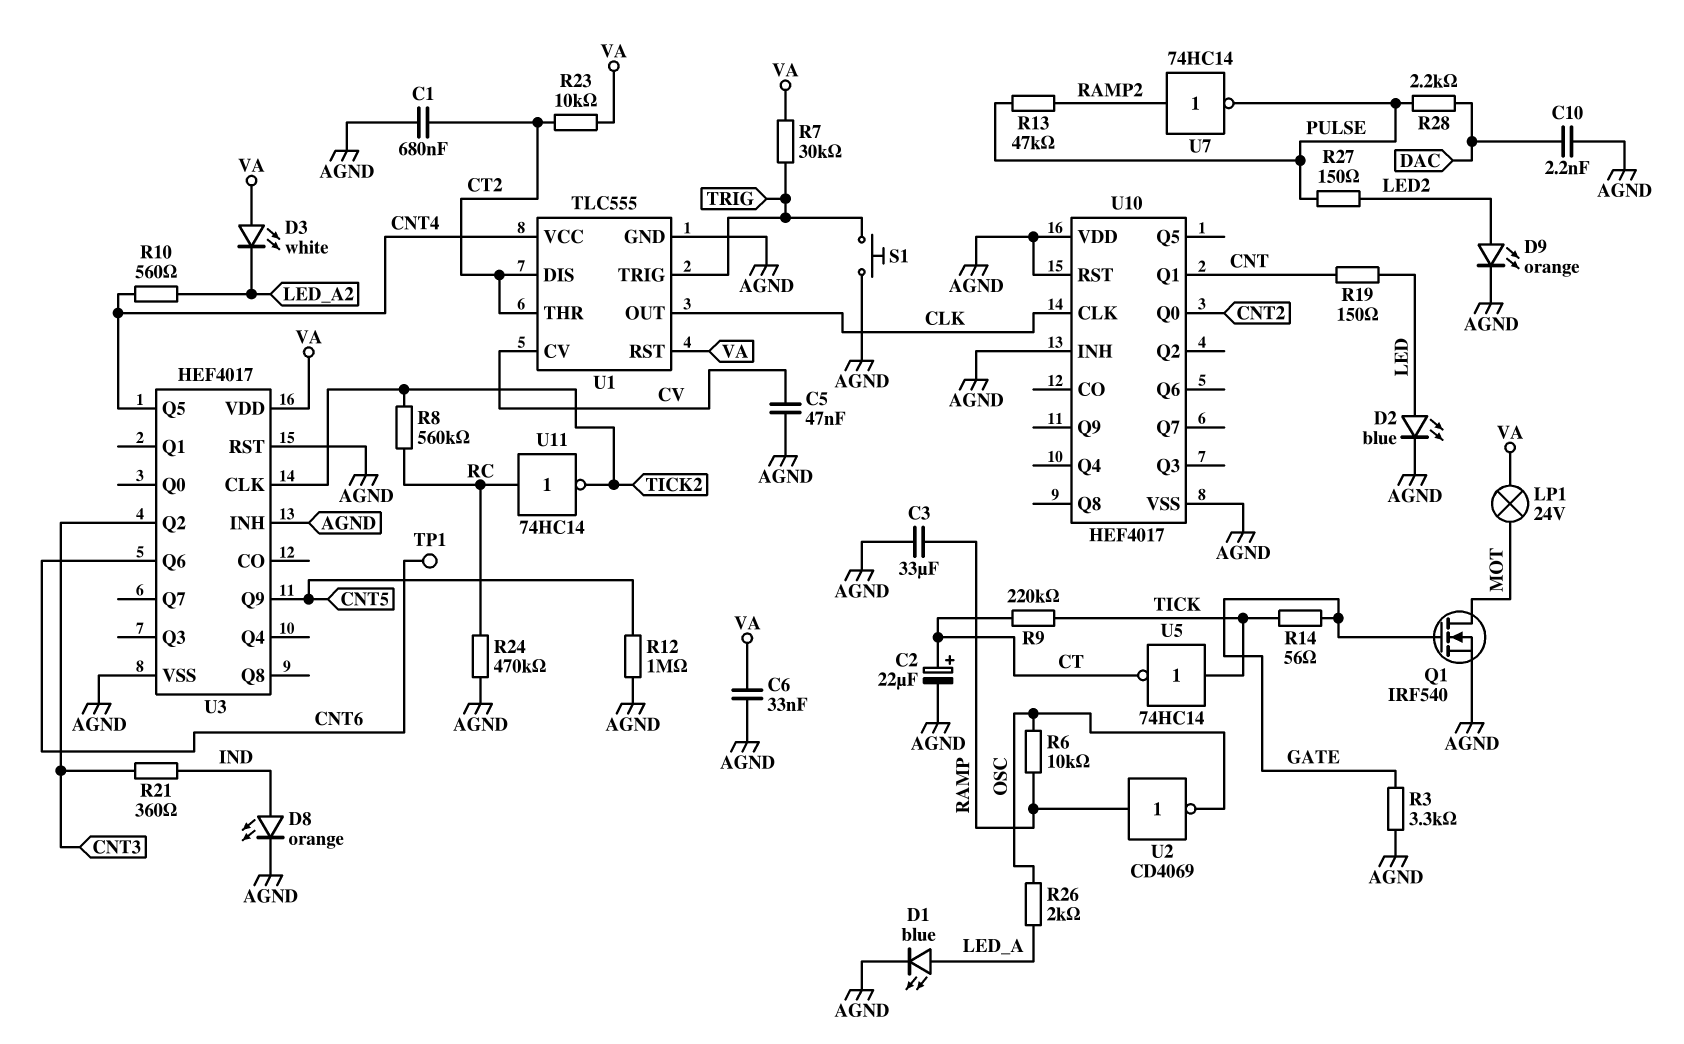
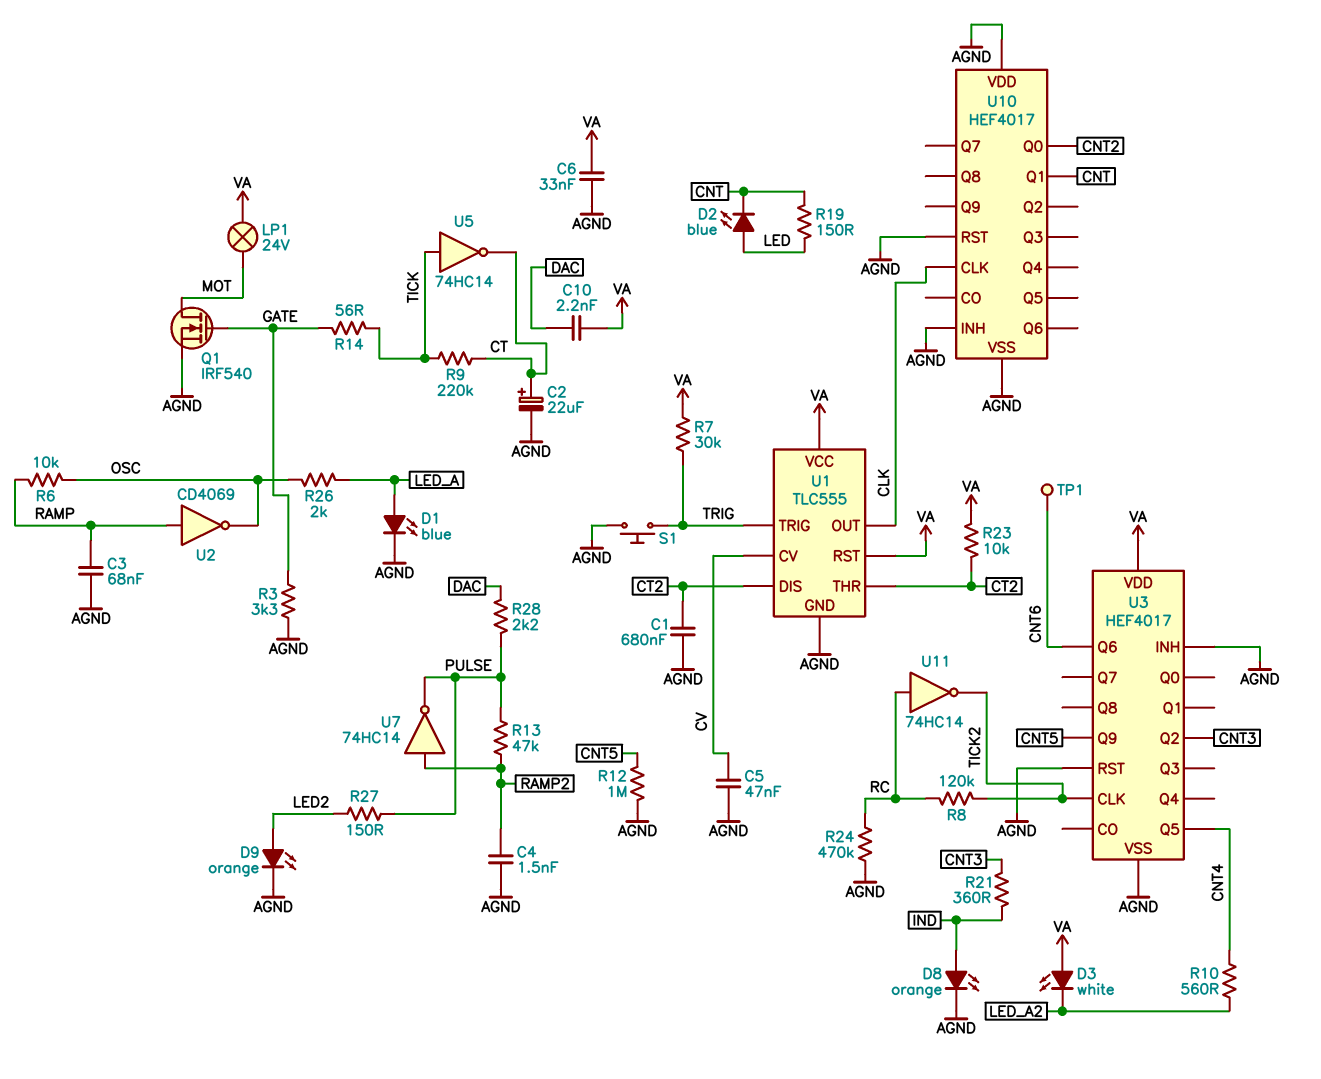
C3: 33uF (AGND, RAMP) -> 68nF (AGND, RAMP)
C4: none -> 1.5nF (AGND, RAMP2)
C10: 2.2nF (AGND, DAC) -> 2.2nF (DAC, VA)
D2: LED blue (A LED, K AGND) -> LED blue (A LED, K CNT)
R8: 560k (RC, TICK2) -> 120k (RC, TICK2)
U1 pin VCC: CNT4 -> VA

